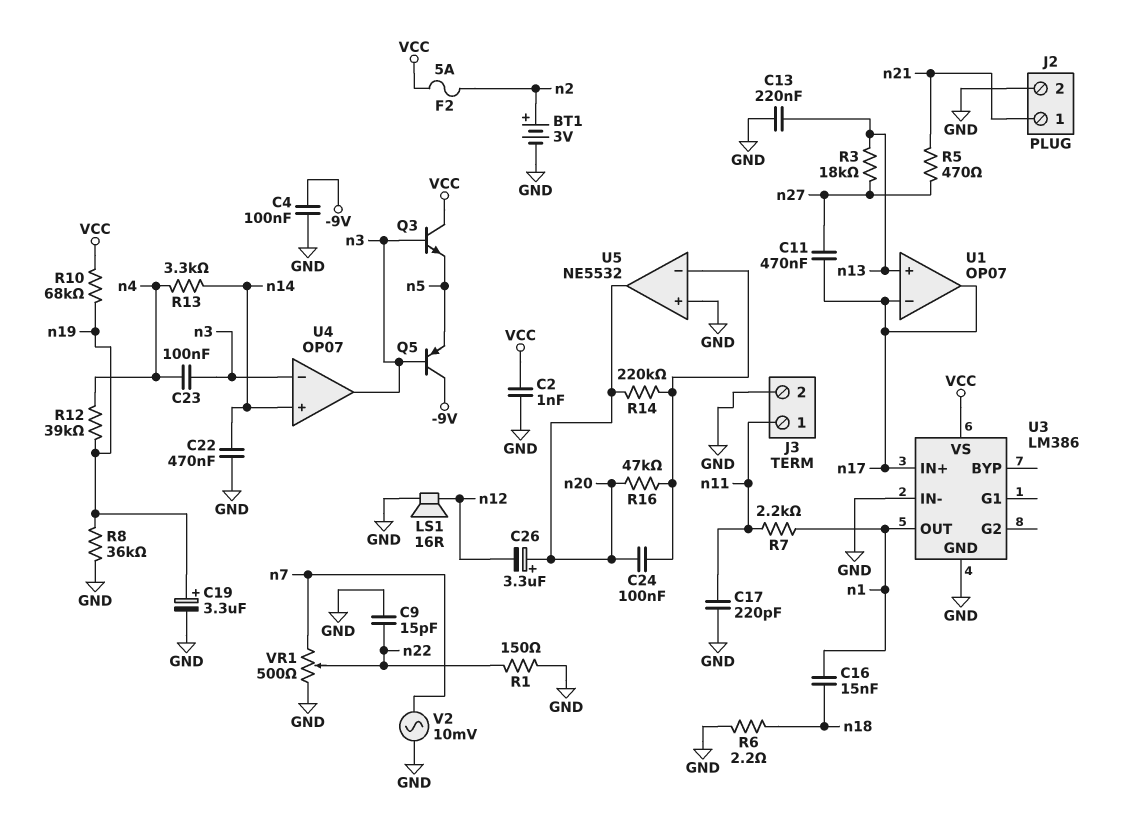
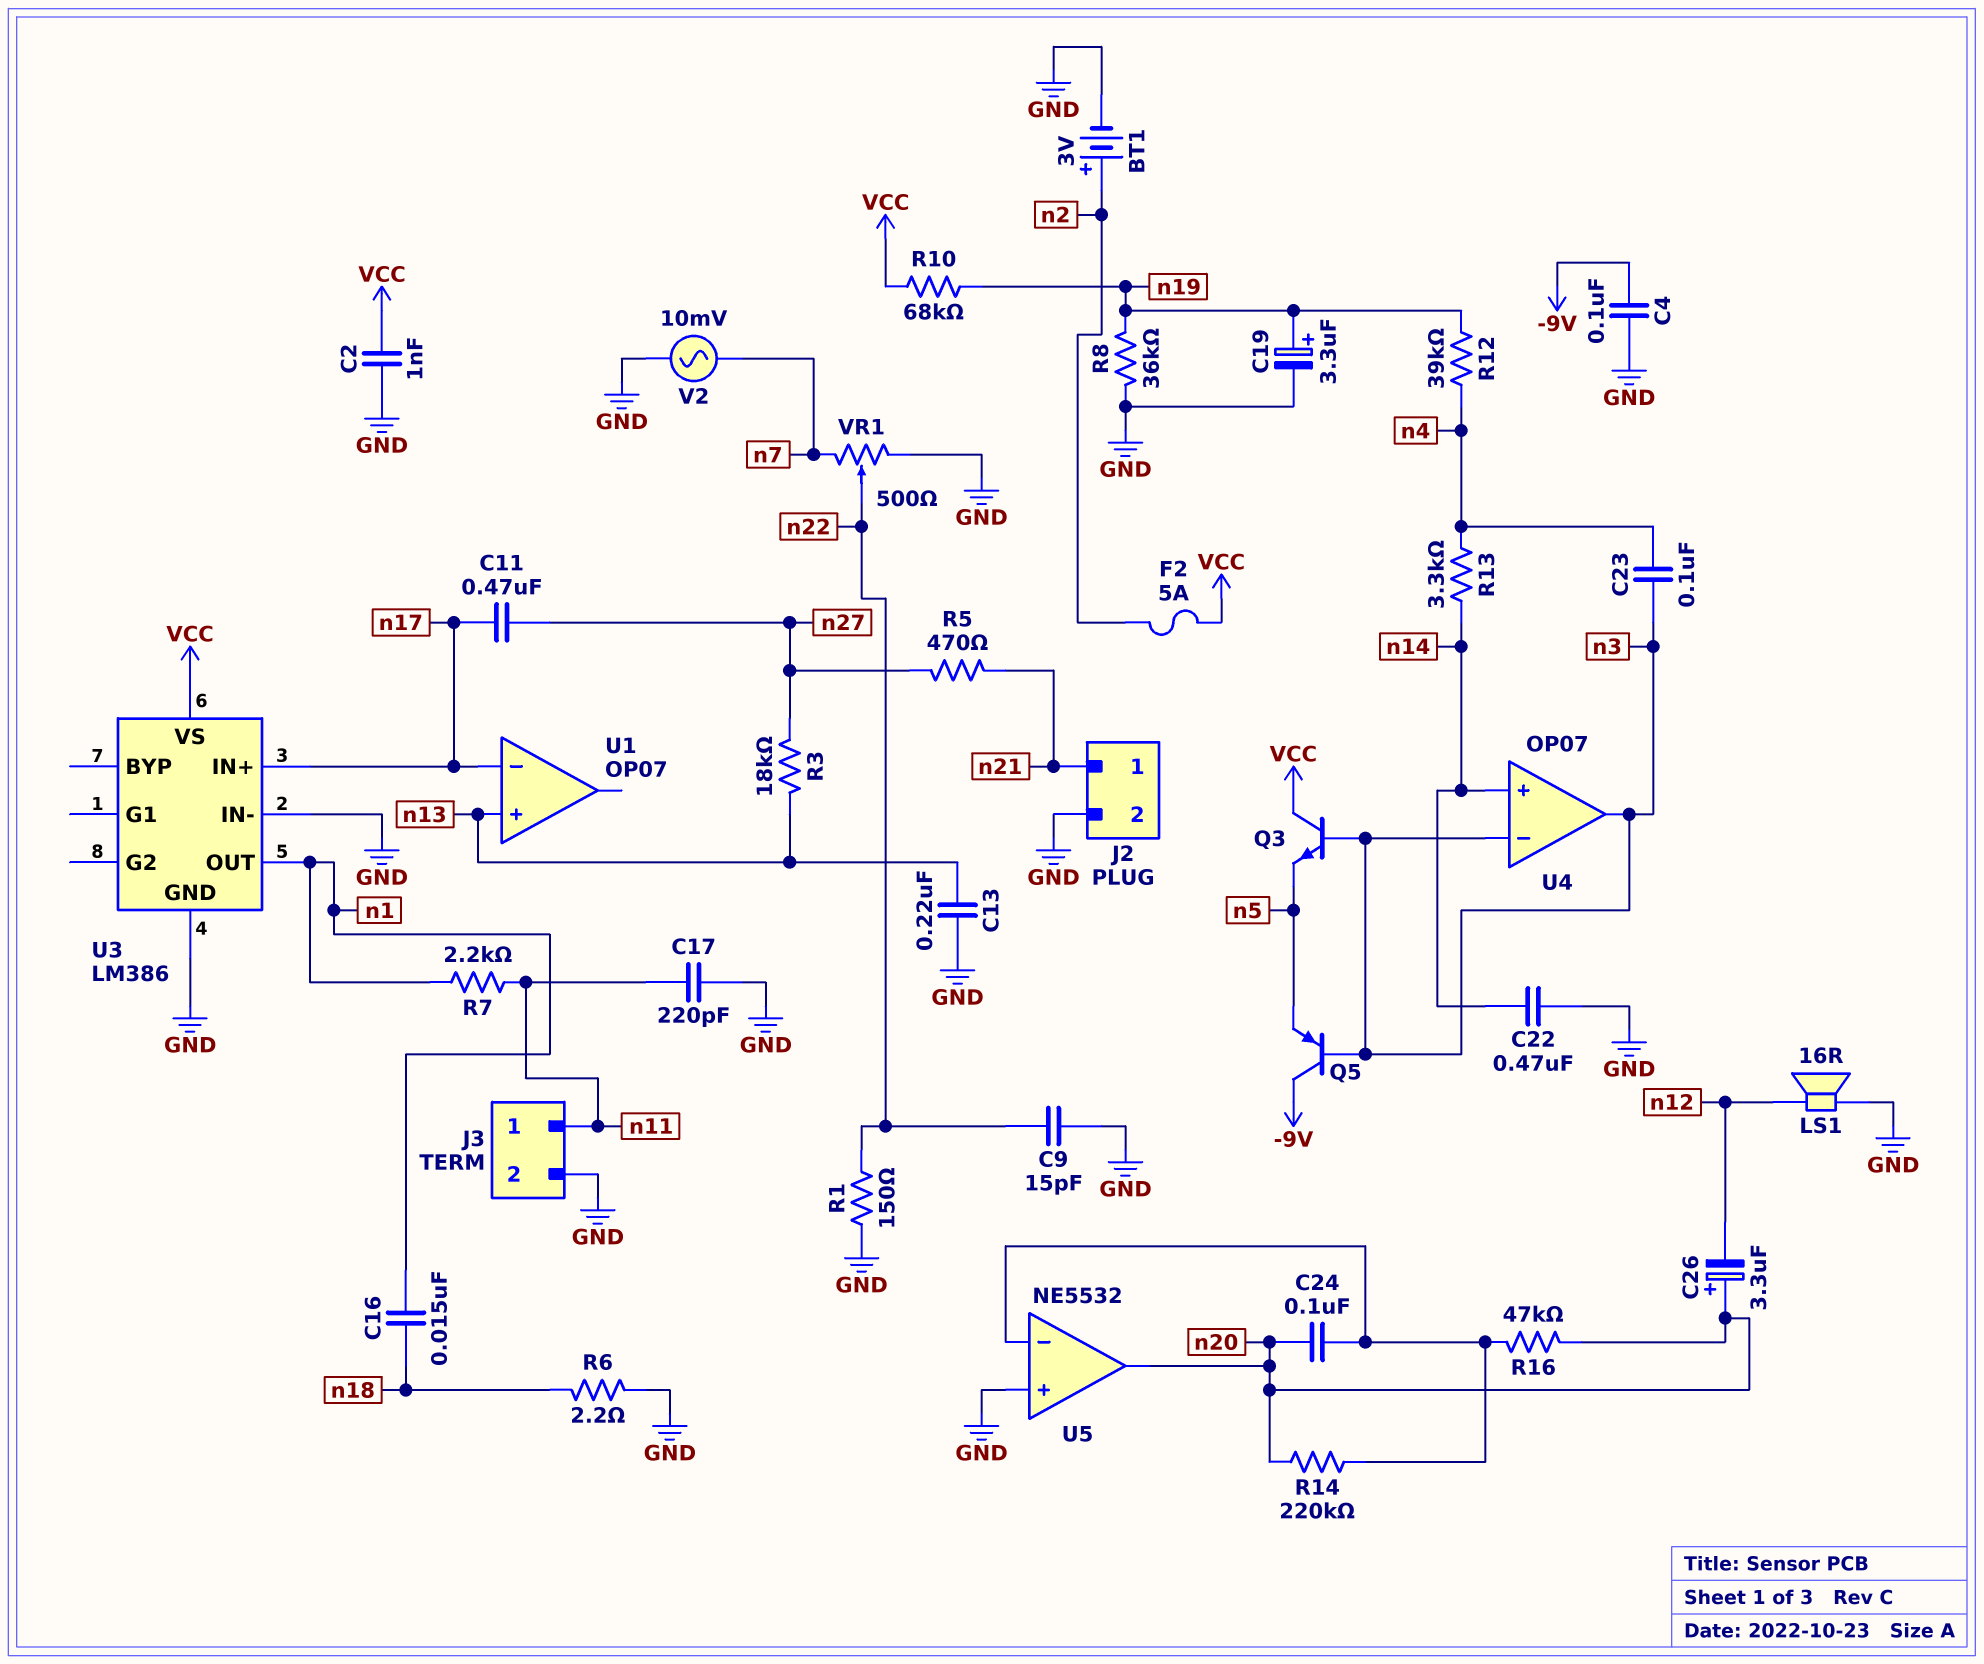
U1 pin out: n17 -> none

